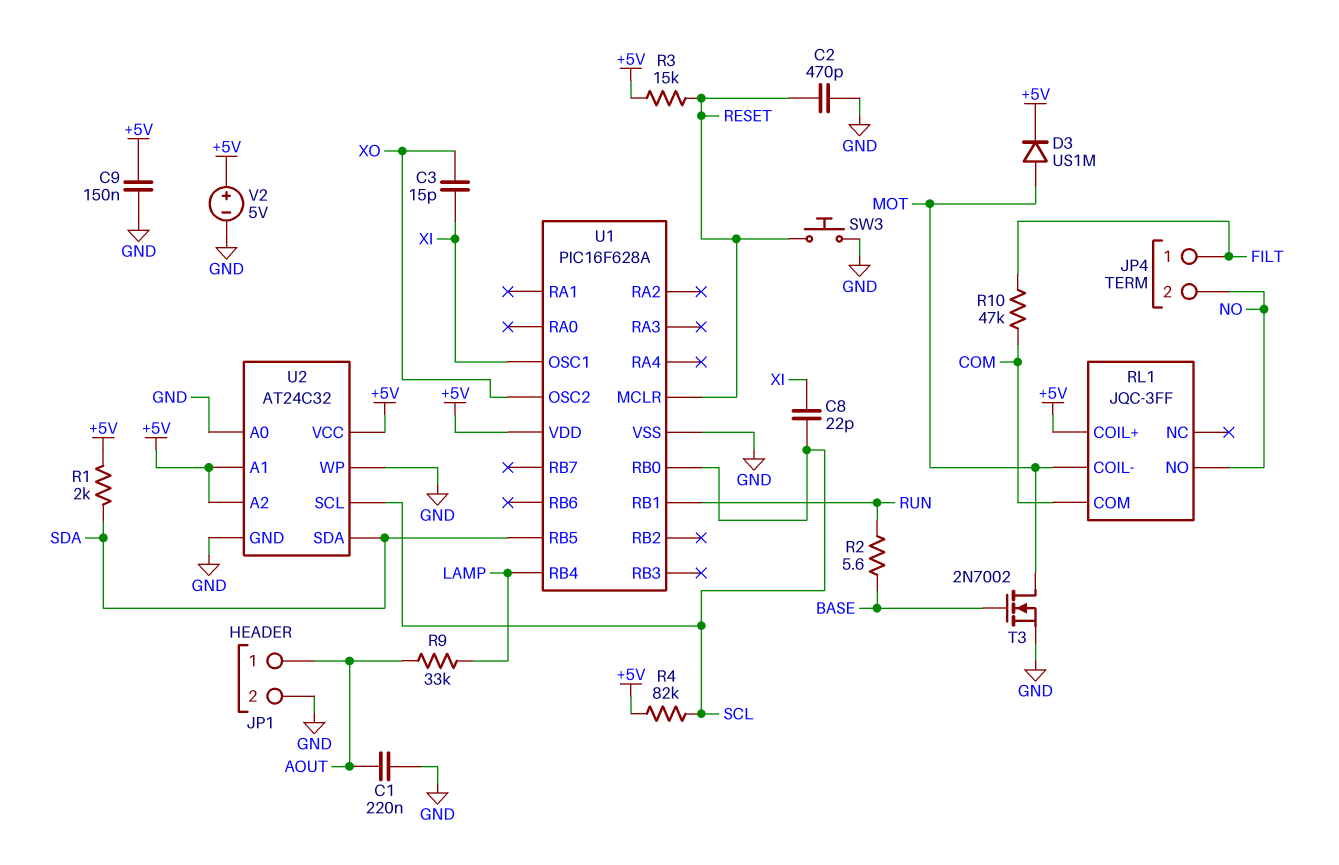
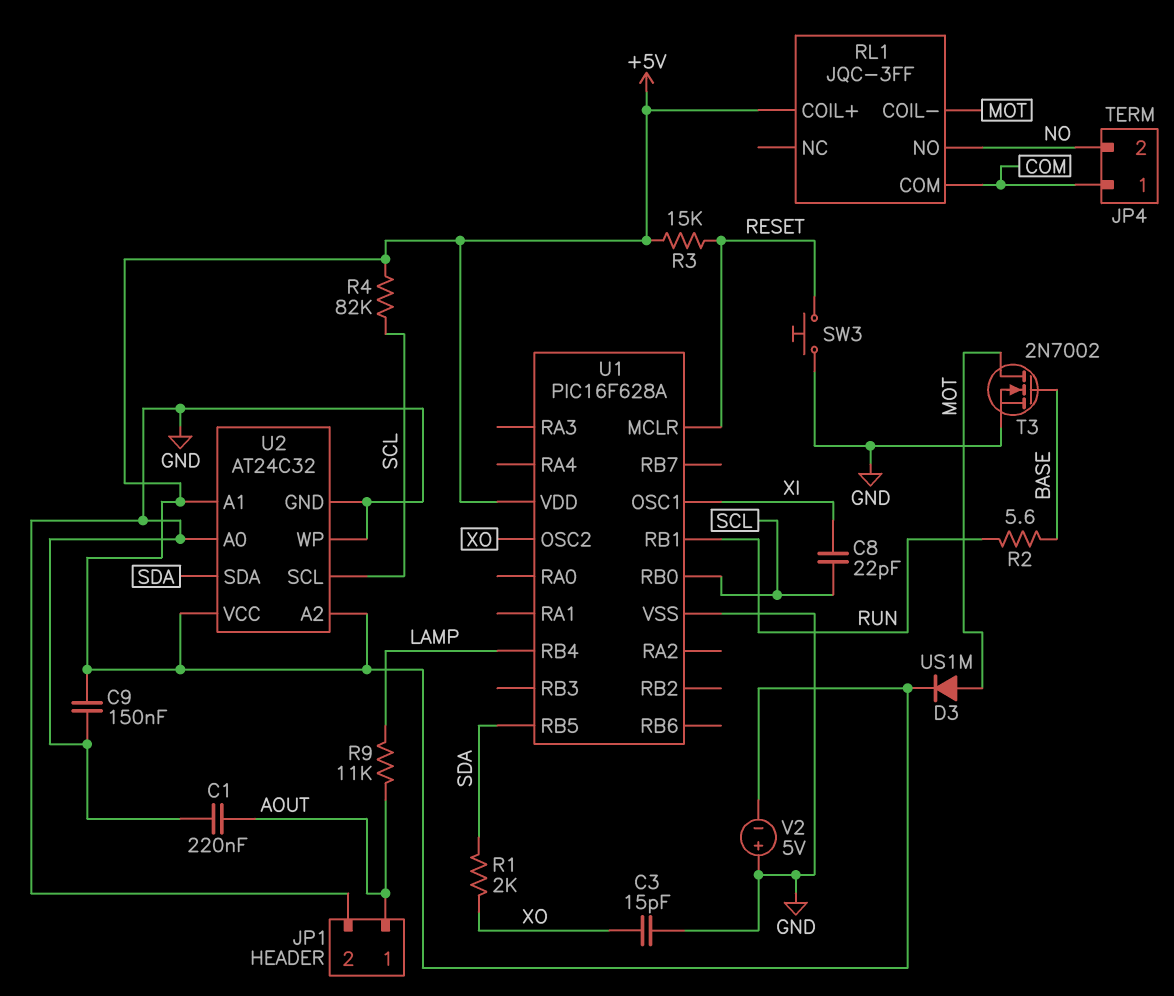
C2: 470pF (GND, RESET) -> none
C3: 15pF (XI, XO) -> 15pF (GND, XO)
JP4 pin 1: FILT -> COM
R1: 2k (+5V, SDA) -> 2k (SDA, XO)
R9: 33k (AOUT, LAMP) -> 11k (AOUT, LAMP)
R10: 47k (COM, FILT) -> none
V2: 5V (plus +5V, minus GND) -> 5V (plus GND, minus +5V)

